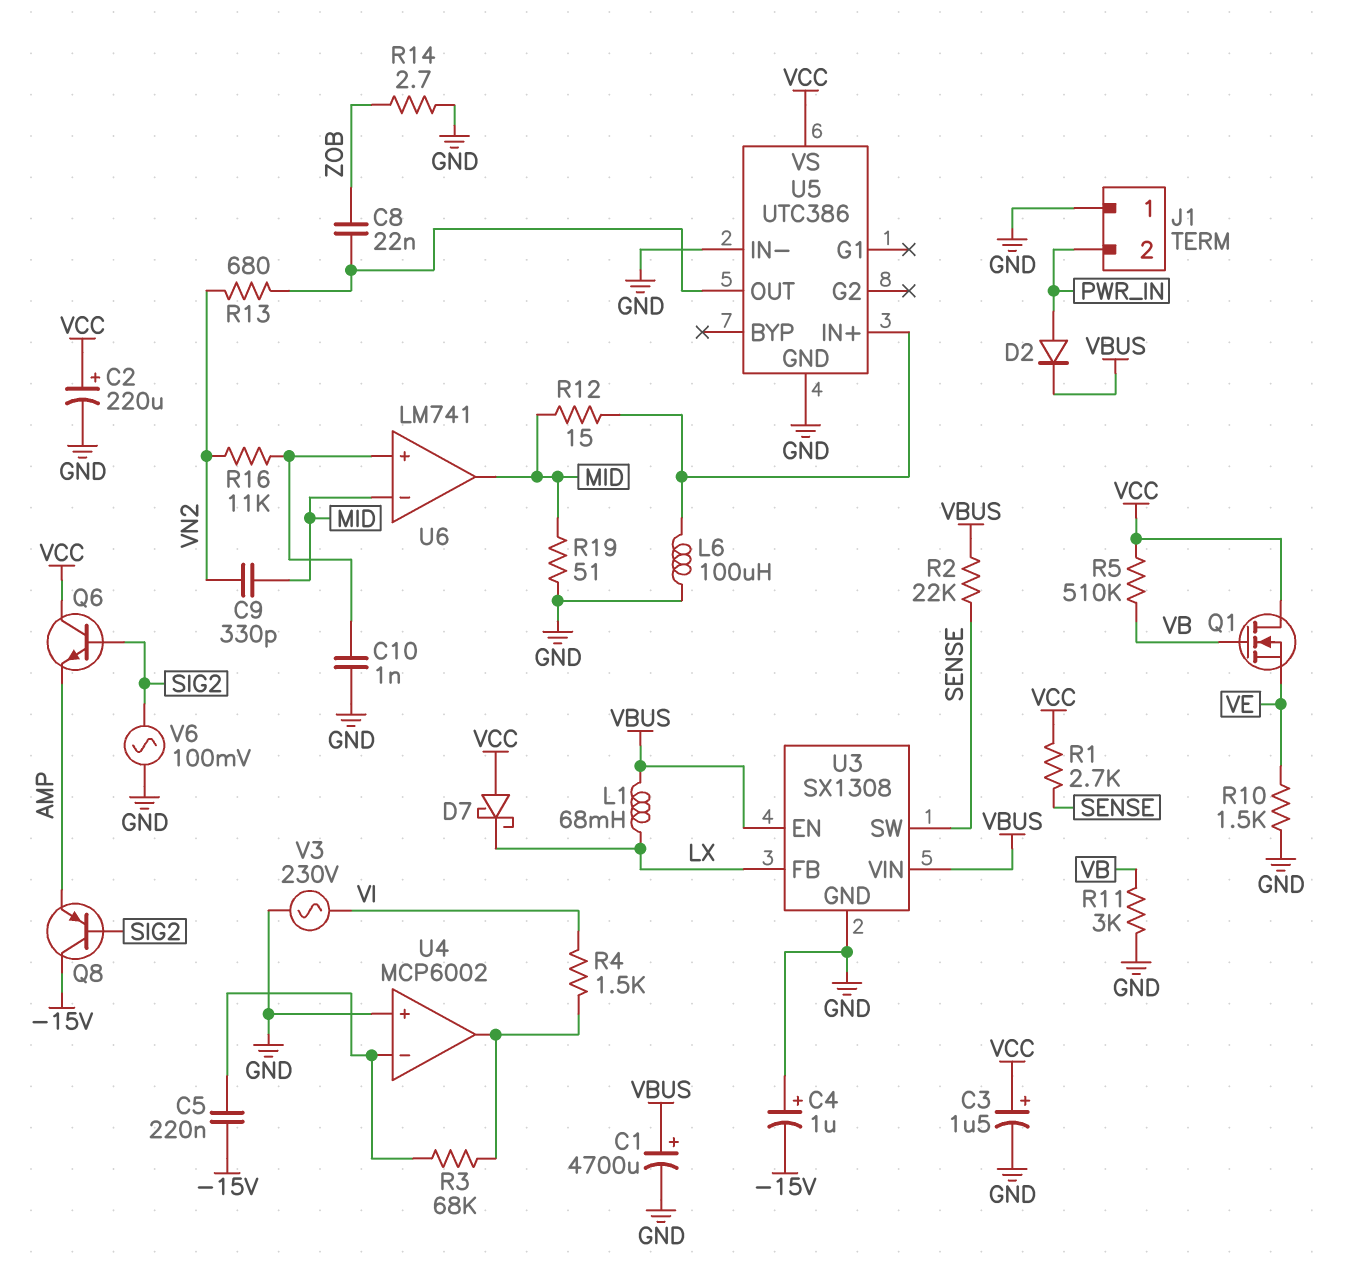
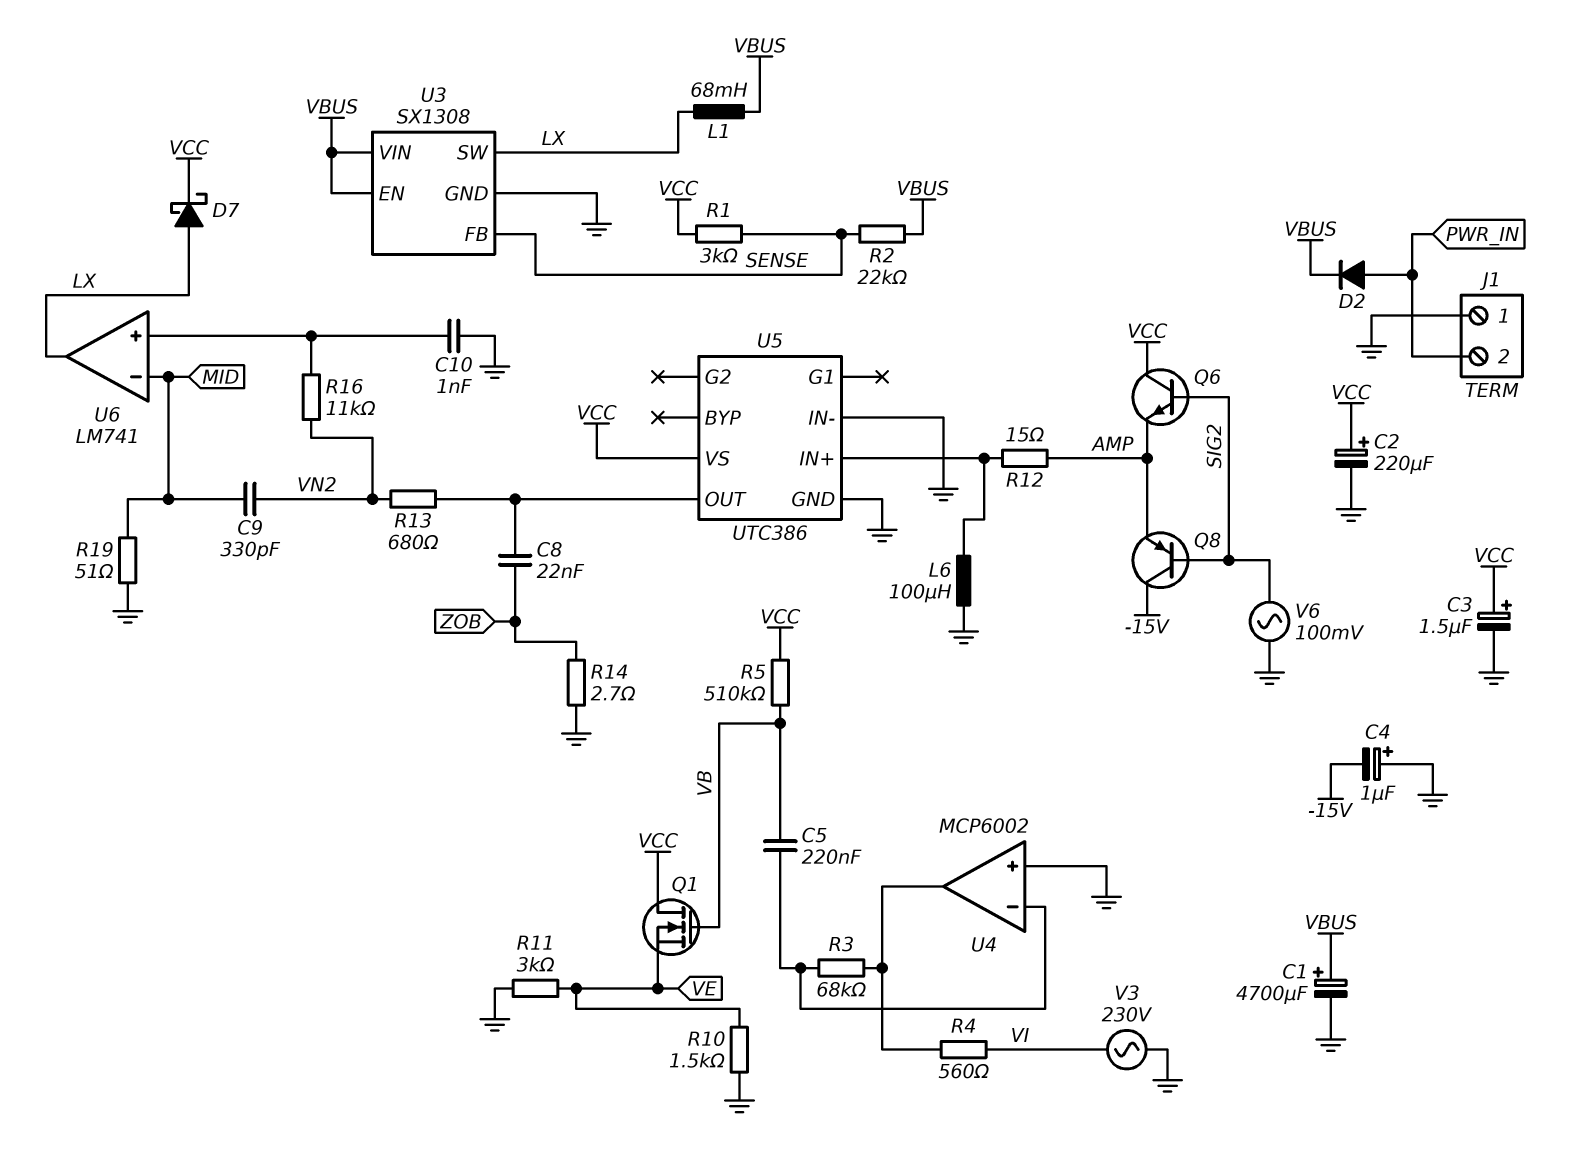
C5: 220nF (-15V, U4/in-) -> 220nF (U4/in-, VB)
D7: schottky (A VCC, K LX) -> schottky (A LX, K VCC)
R1: 2.7k (SENSE, VCC) -> 3k (SENSE, VCC)
R4: 1.5k (U4/out, VI) -> 560 (U4/out, VI)
R11: 3k (GND, VB) -> 3k (GND, VE)
R12: 15 (MID, U5/IN+) -> 15 (AMP, U5/IN+)
U3 pin FB: LX -> SENSE
U3 pin SW: SENSE -> LX
U6 pin out: MID -> LX

